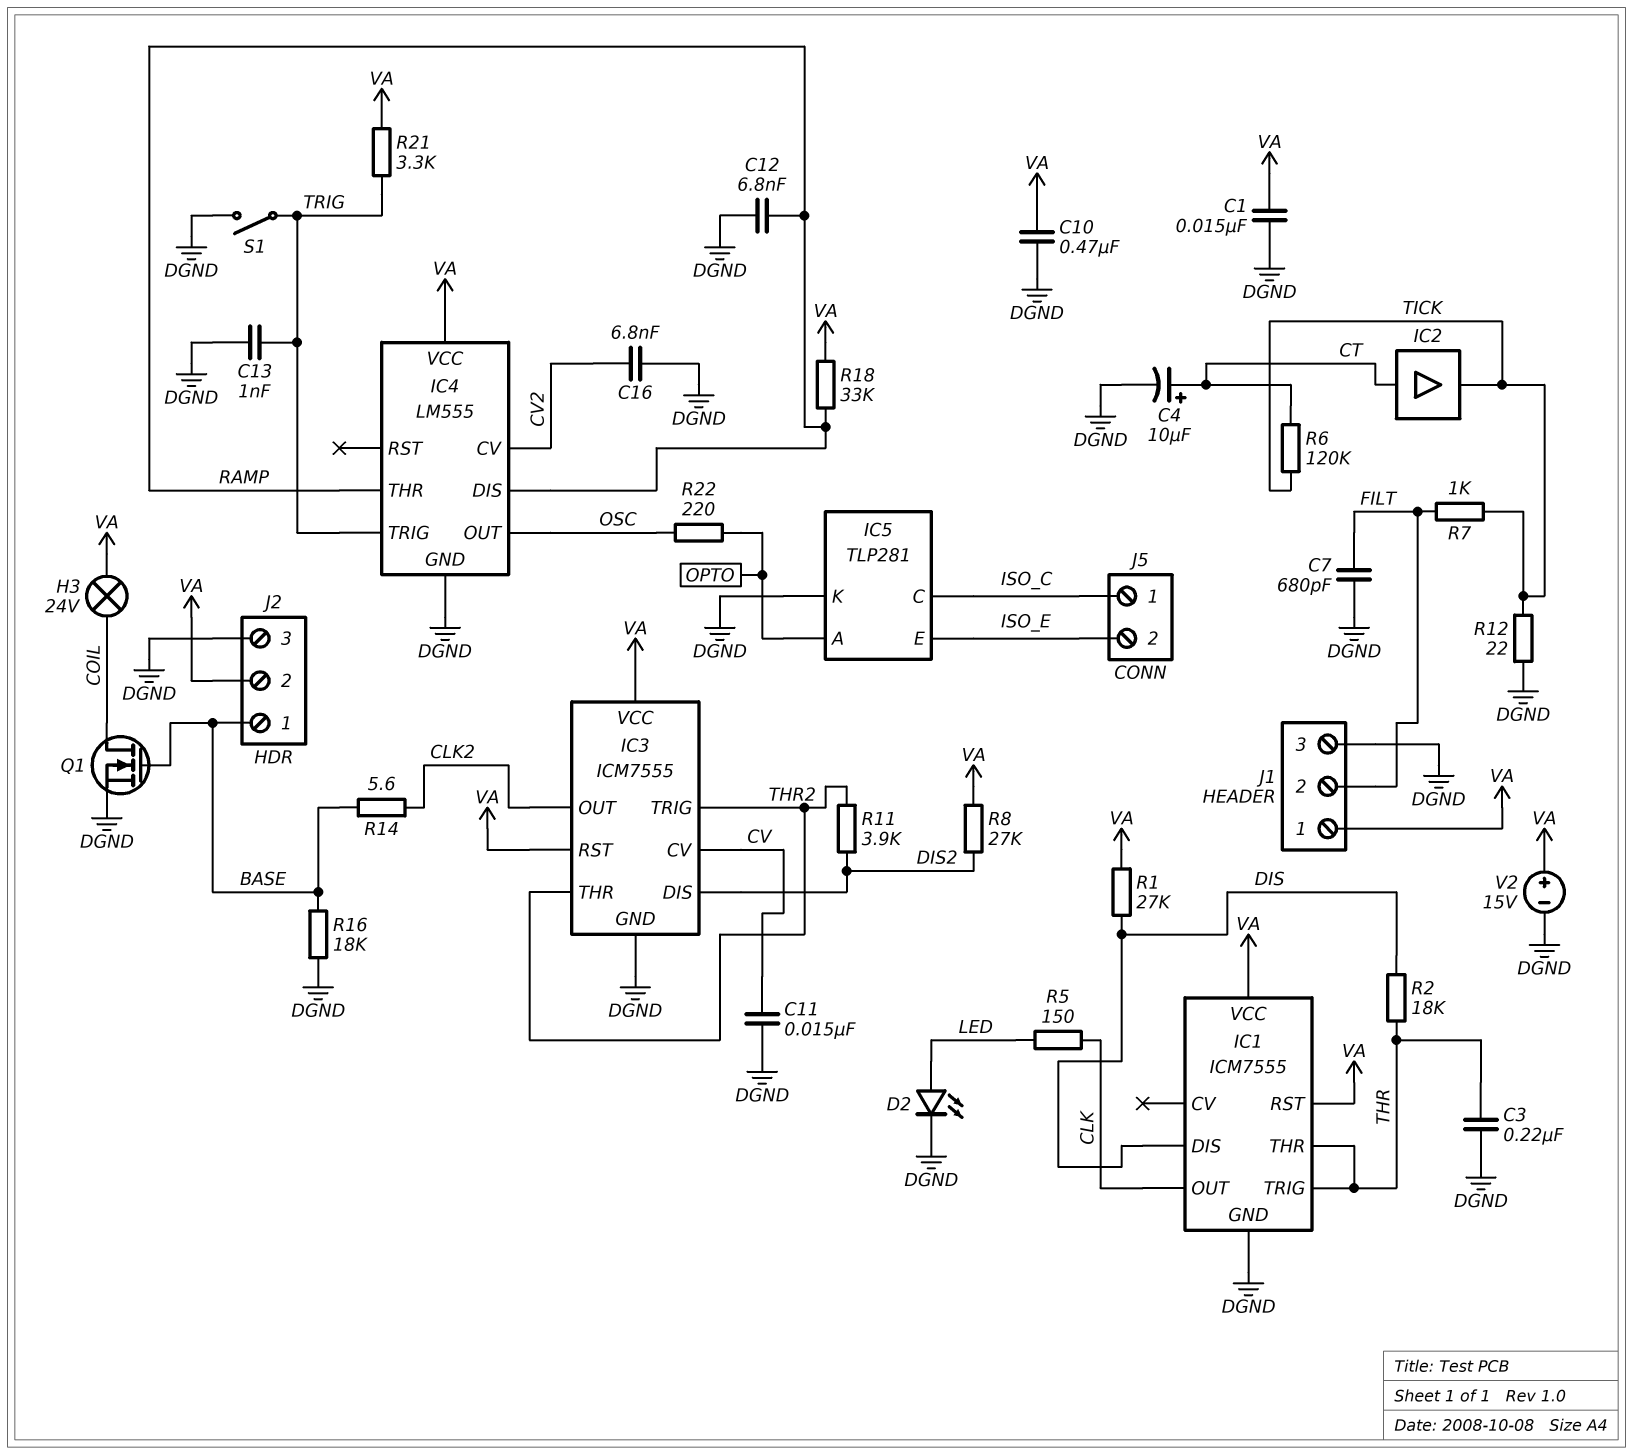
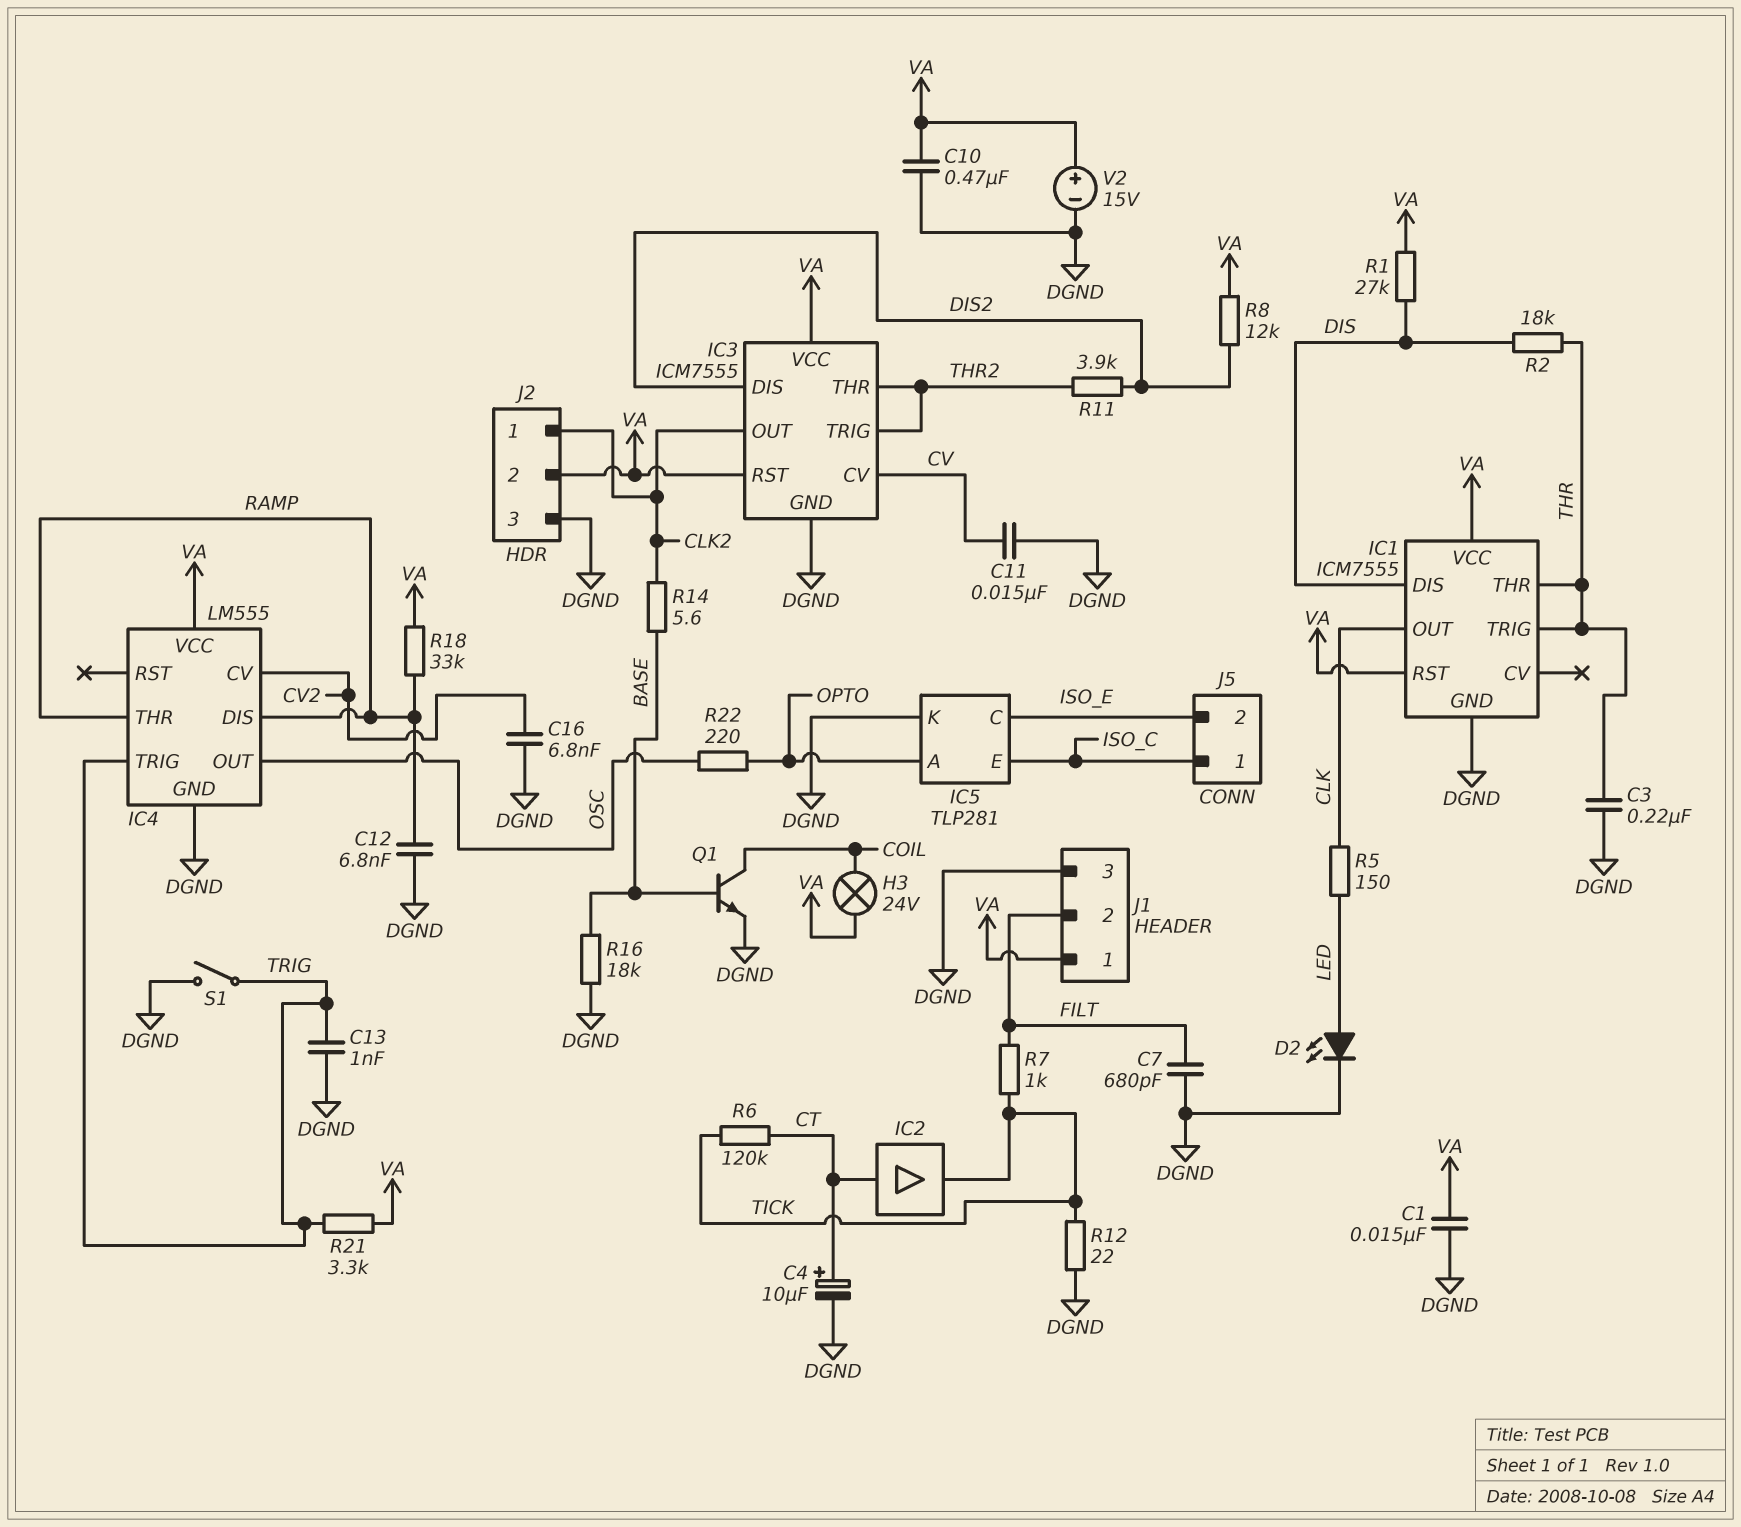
IC5 pin C: ISO_C -> ISO_E
IC5 pin E: ISO_E -> ISO_C
J2 pin 1: BASE -> CLK2
Q1: NMOS (G BASE, D COIL, S DGND) -> NPN (B BASE, C COIL, E DGND)
R8: 27k (DIS2, VA) -> 12k (DIS2, VA)

